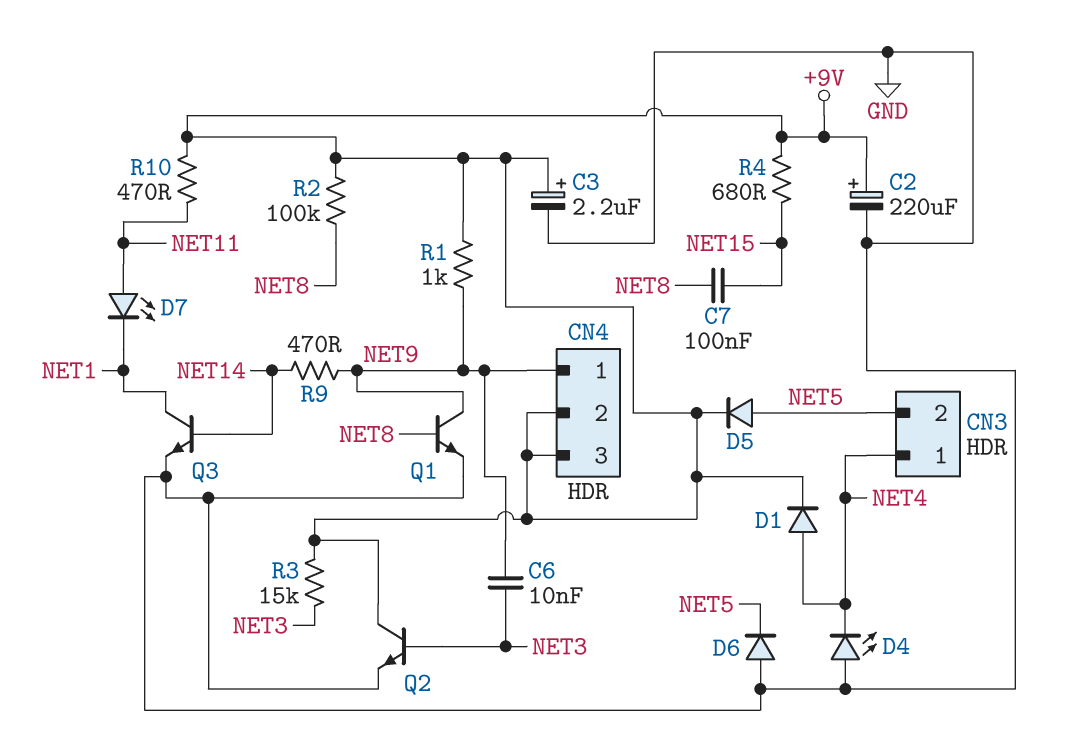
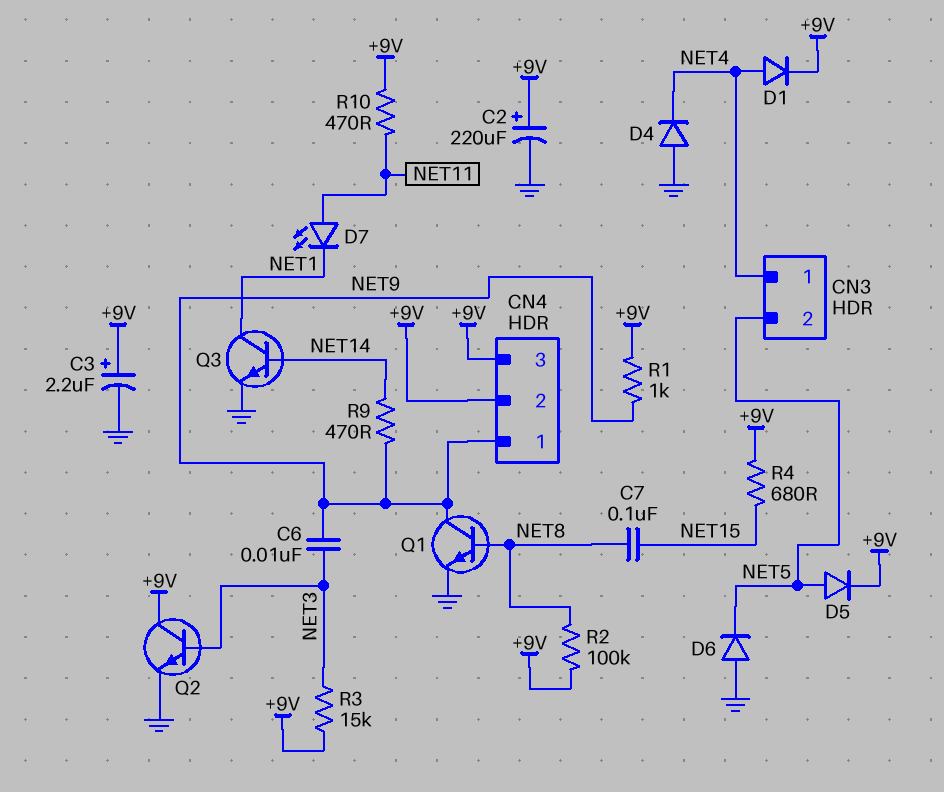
D4: LED (A GND, K NET4) -> diode (A GND, K NET4)

